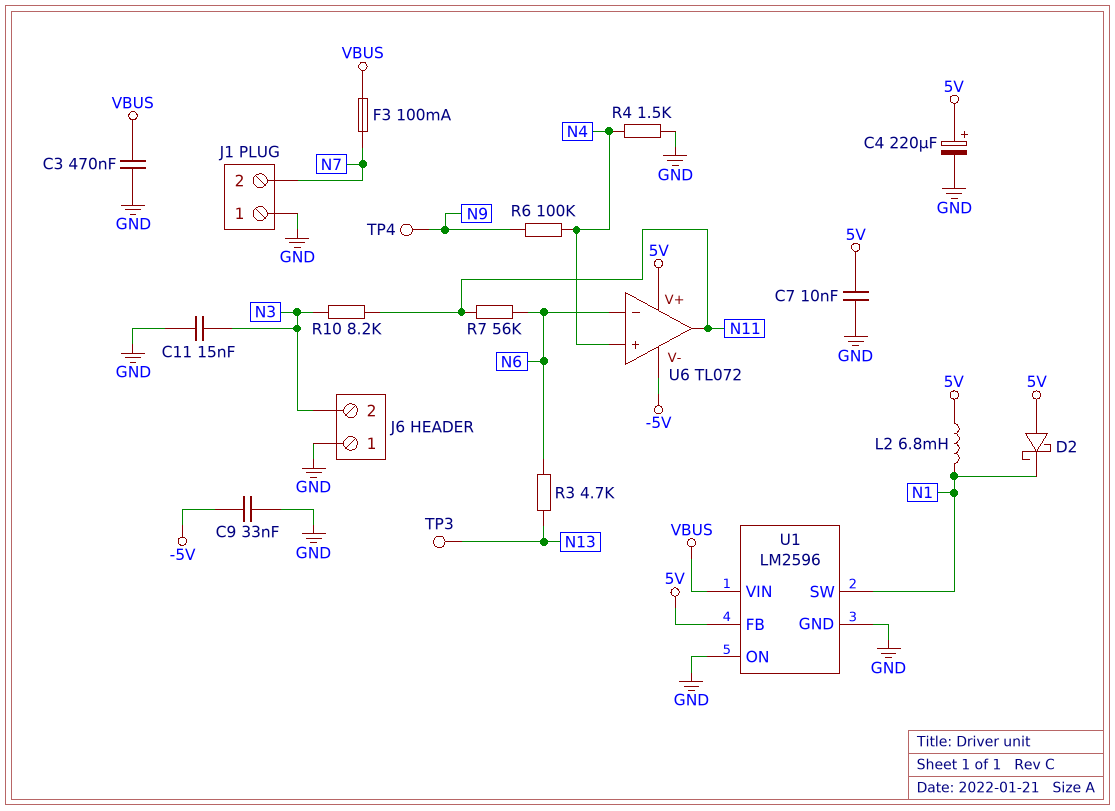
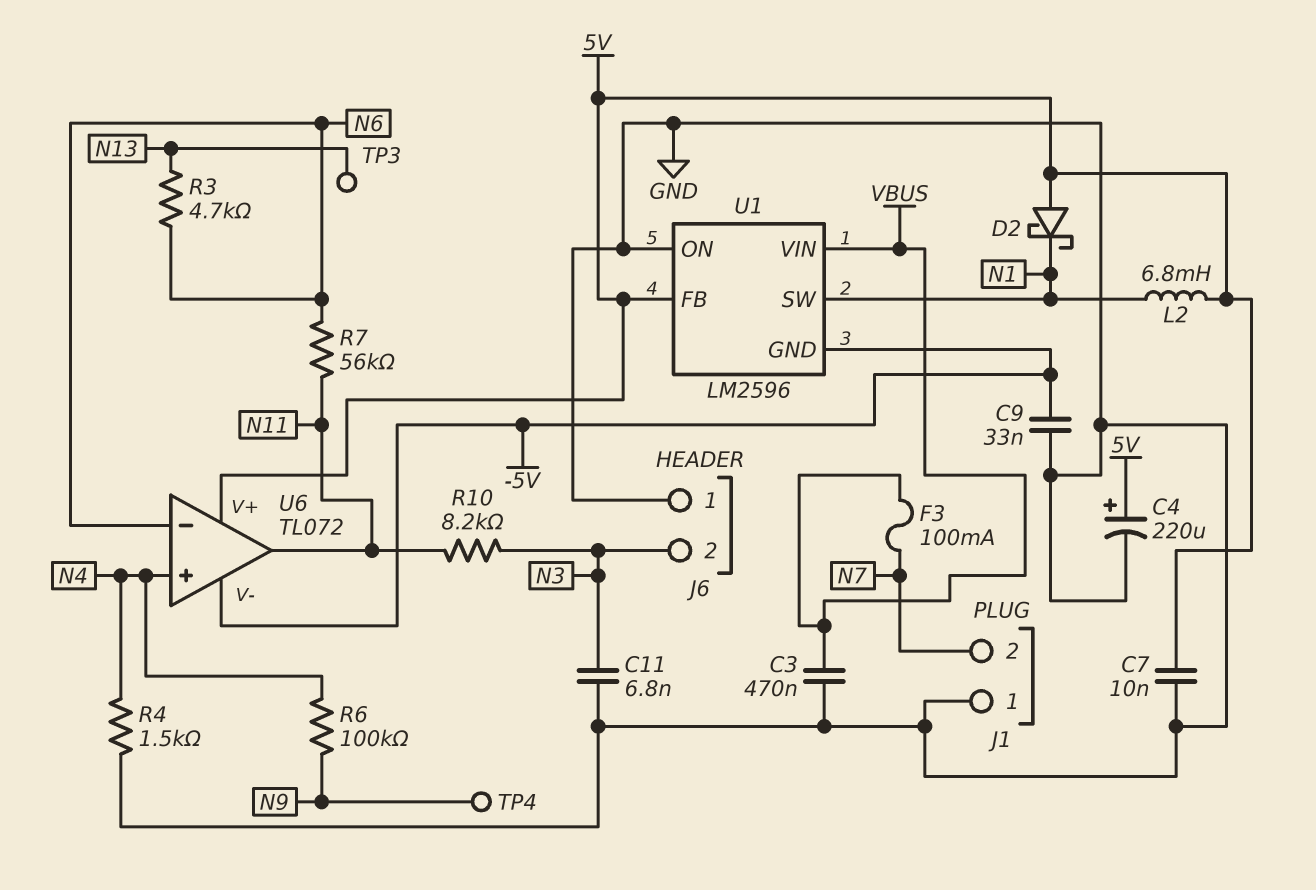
C11: 15nF (GND, N3) -> 6.8nF (GND, N3)
U1 pin GND: GND -> -5V

